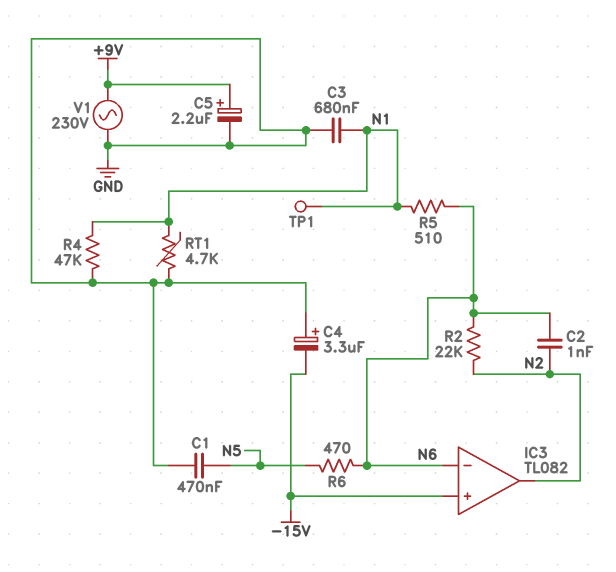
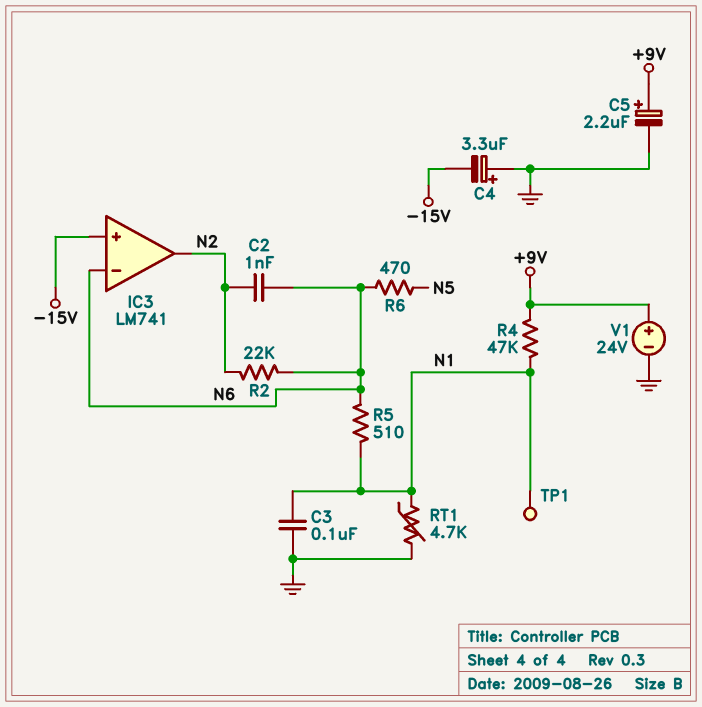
C1: 470nF (GND, N5) -> none
C3: 680nF (GND, N1) -> 100nF (GND, N1)
IC3: TL082 -> LM741
R4: 47k (GND, N1) -> 47k (+9V, N1)
V1: AC 230V (+9V, GND) -> 24V (plus +9V, minus GND)

